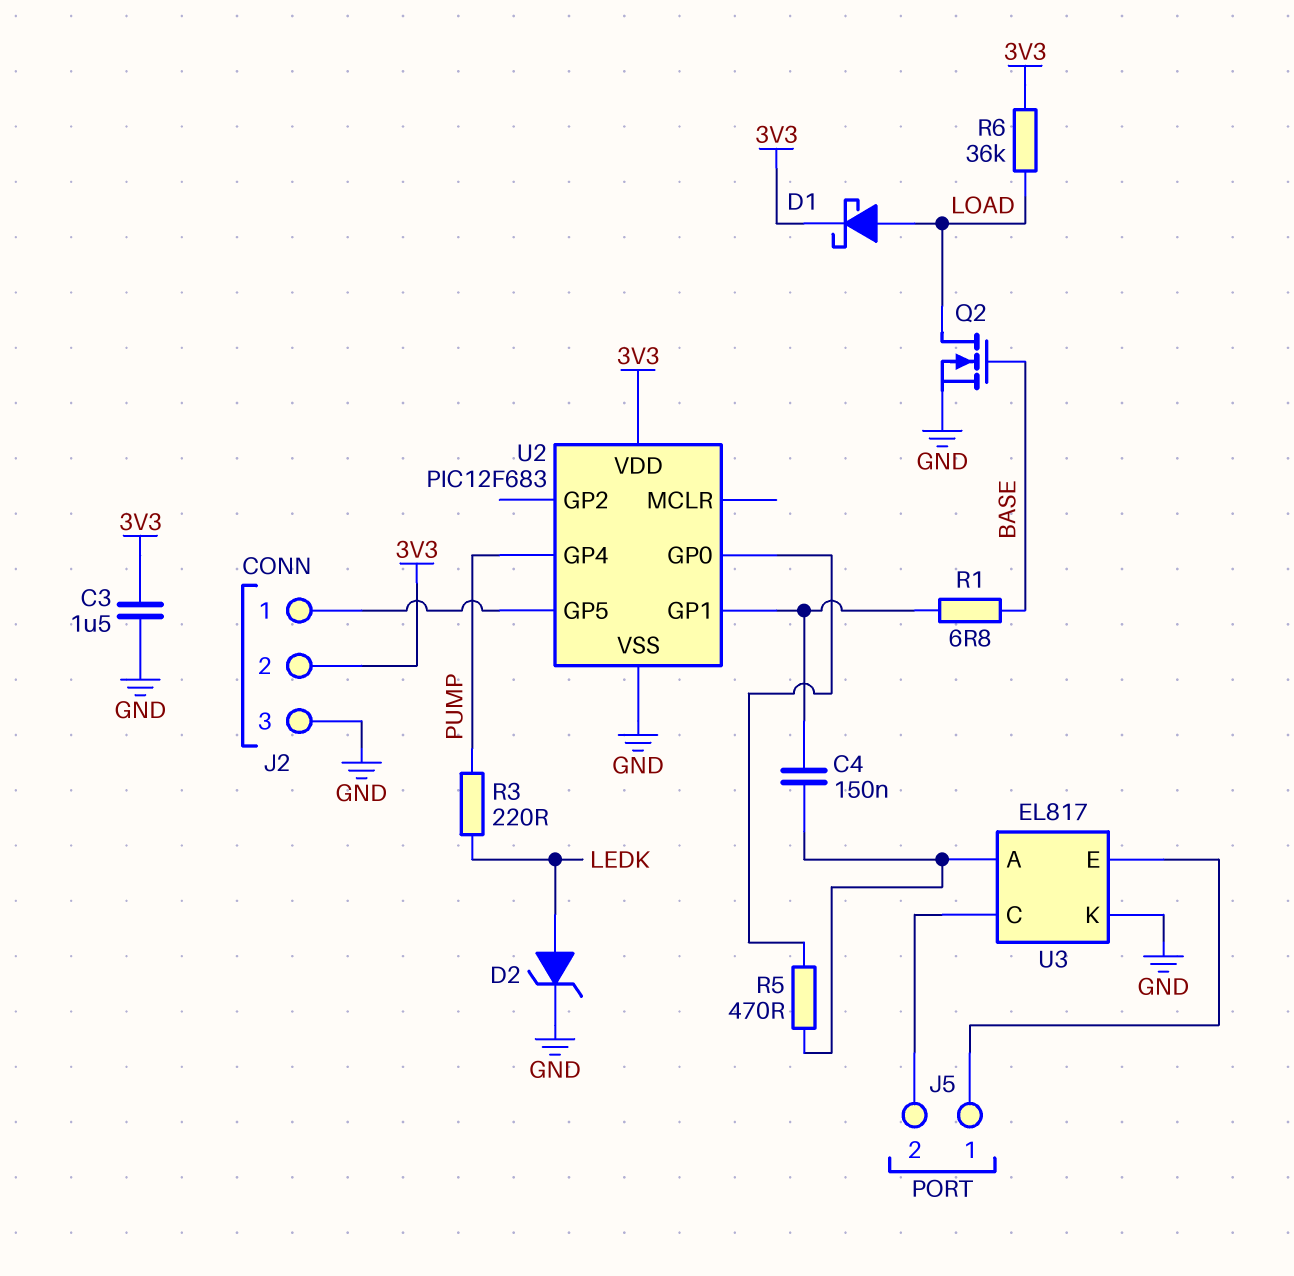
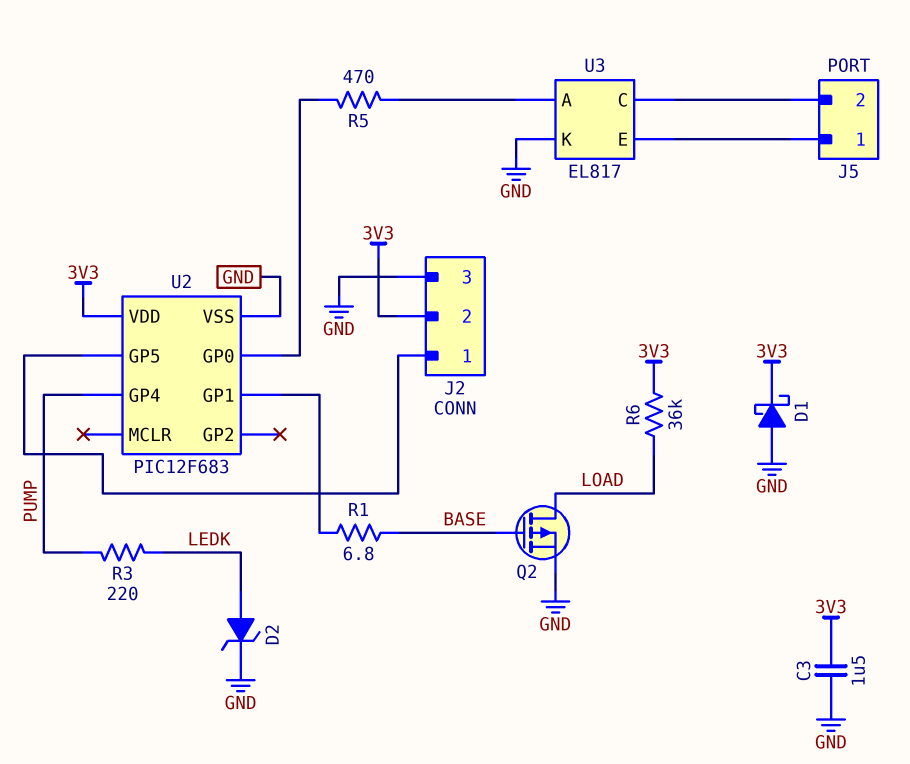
C4: 150nF (U2/GP1, U3/A) -> none
D1: schottky (A LOAD, K 3V3) -> schottky (A GND, K 3V3)
Q2: NMOS (G BASE, D LOAD, S GND) -> PMOS (G BASE, D LOAD, S GND)

